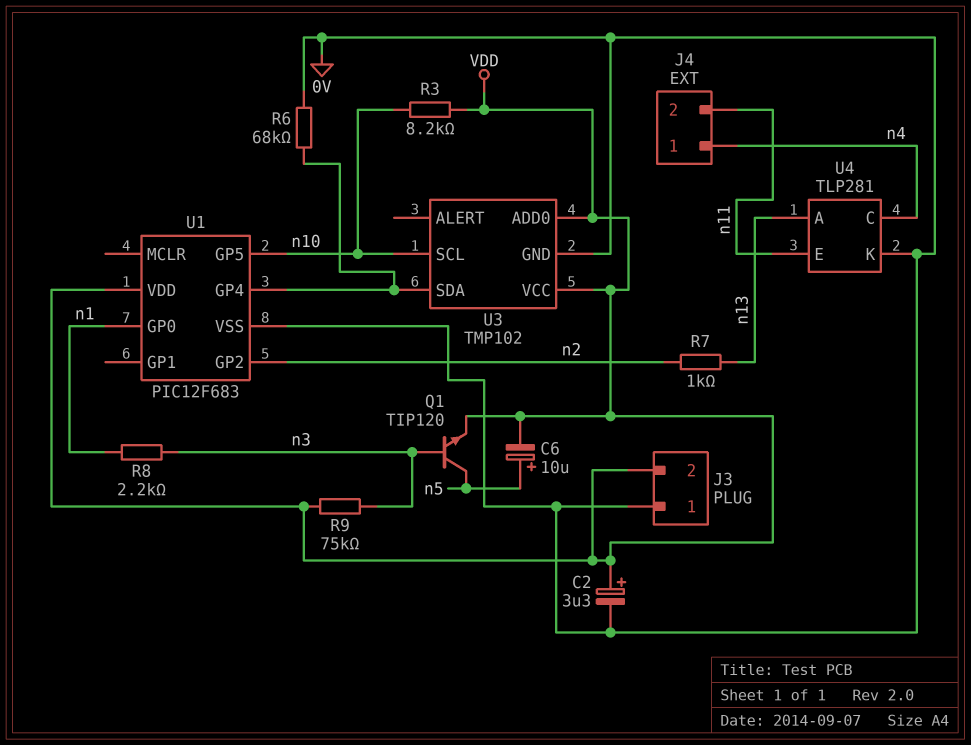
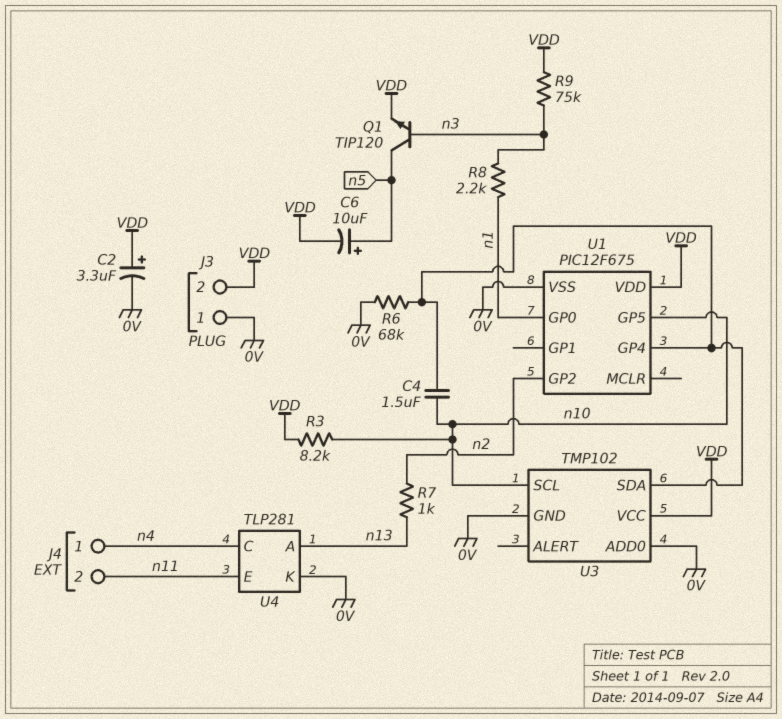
C4: none -> 1.5uF (U1/GP4, n10)
U1: PIC12F683 -> PIC12F675
U3 pin ADD0: VDD -> 0V

